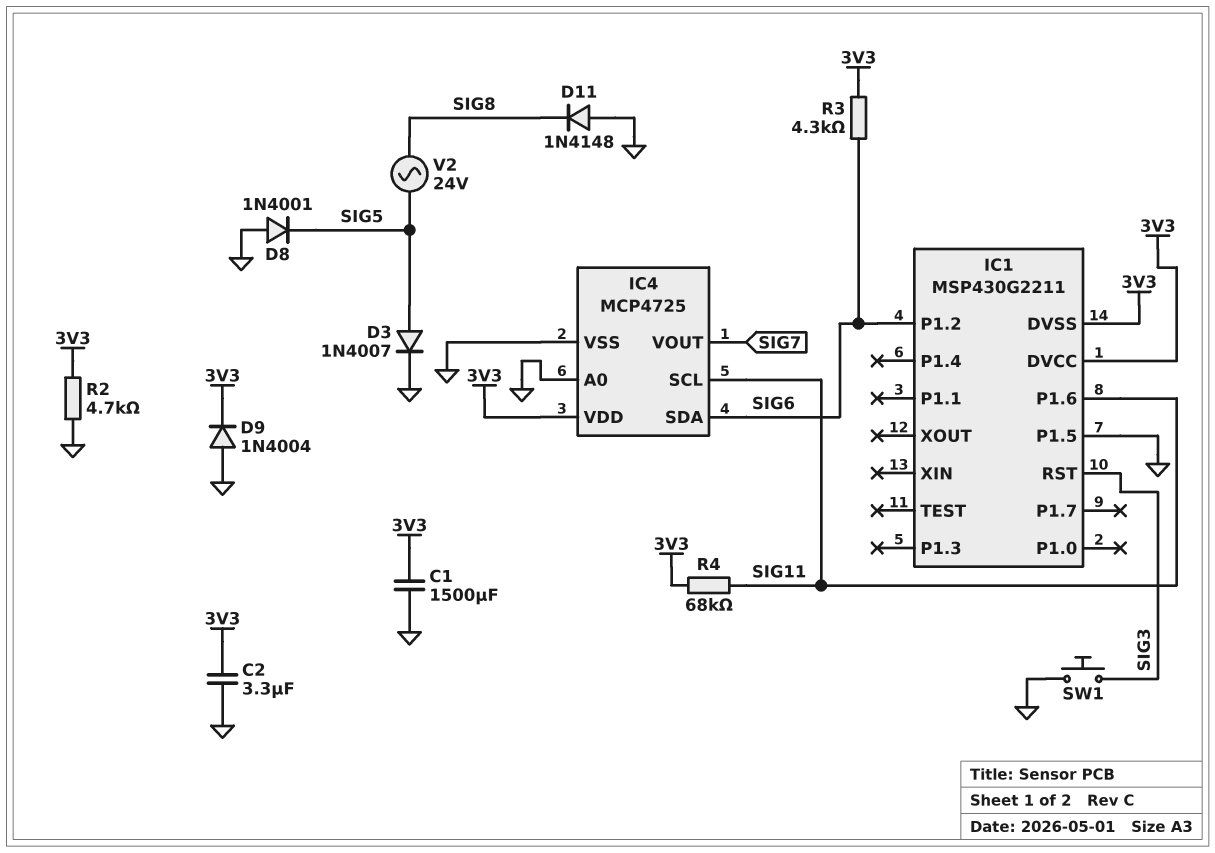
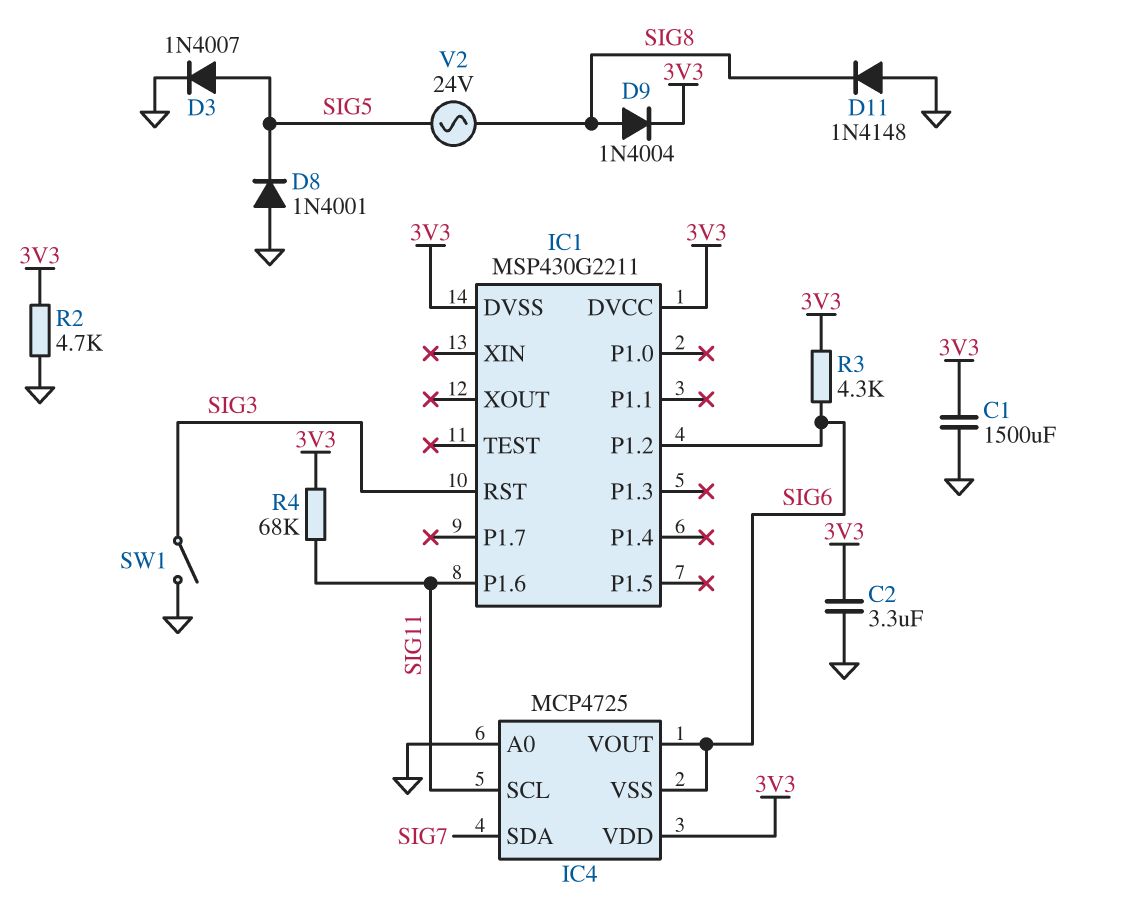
D9: diode 1N4004 (A GND, K 3V3) -> diode 1N4004 (A SIG8, K 3V3)
IC1 pin P1.5: GND -> none
IC4 pin SDA: SIG6 -> SIG7
IC4 pin VOUT: SIG7 -> SIG6
IC4 pin VSS: GND -> SIG6
SW1: button (GND, SIG3) -> switch (GND, SIG3)

